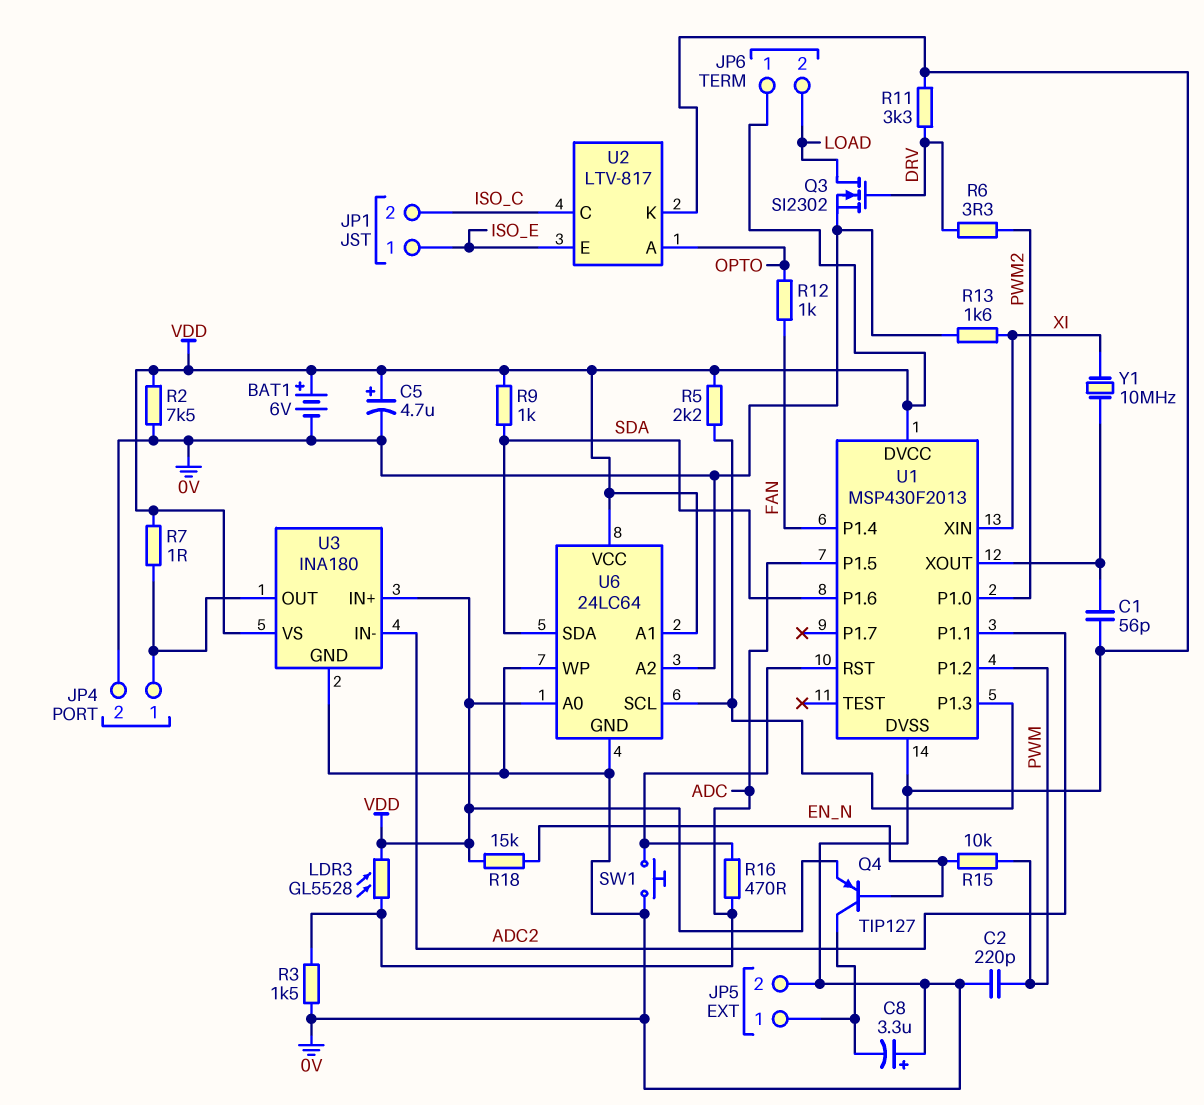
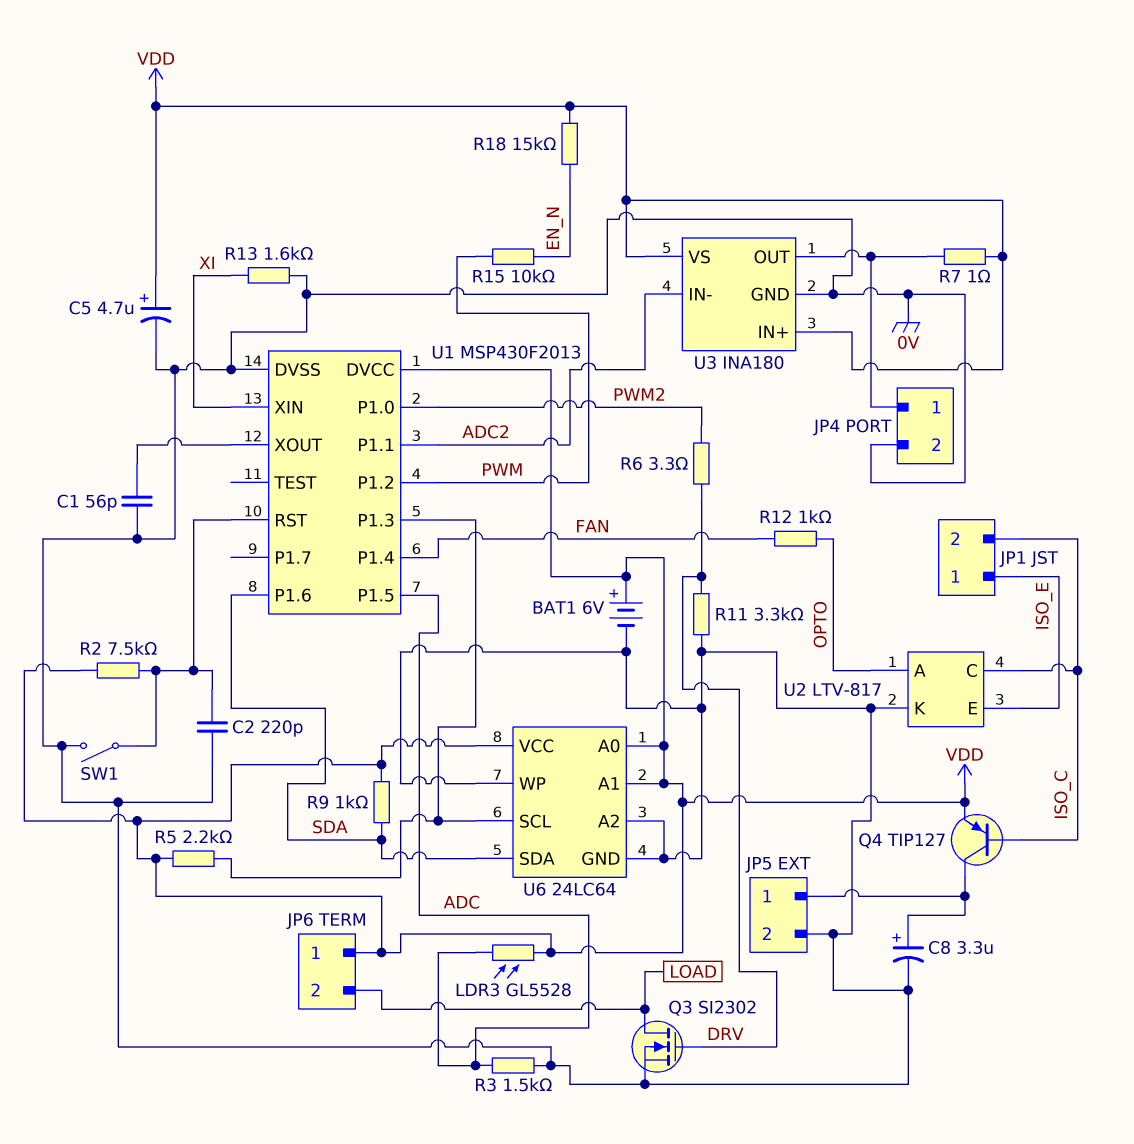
C2: 220pF (0V, PWM) -> 220pF (0V, U1/RST)
C8: 3.3uF (plus 0V, minus JP5/1) -> 3.3uF (plus JP5/1, minus 0V)
Q4: PNP TIP127 (B EN_N, C JP5/1, E VDD) -> PNP TIP127 (B ISO_C, C JP5/1, E VDD)
R2: 7.5k (0V, VDD) -> 7.5k (U1/RST, VDD)
R16: 470 (ADC, U1/RST) -> none
SW1: button (0V, U1/RST) -> switch (0V, U1/RST)
Y1: 10MHz (U1/XOUT, XI) -> none

